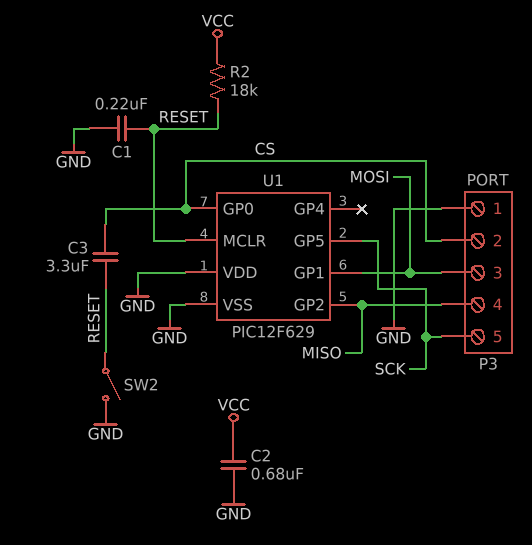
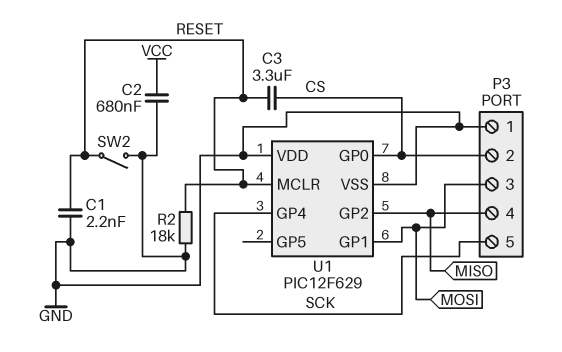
C1: 220nF (GND, RESET) -> 2.2nF (GND, RESET)
R2: 18k (RESET, VCC) -> 18k (GND, RESET)
U1 pin GP4: none -> SCK
U1 pin GP5: SCK -> none

